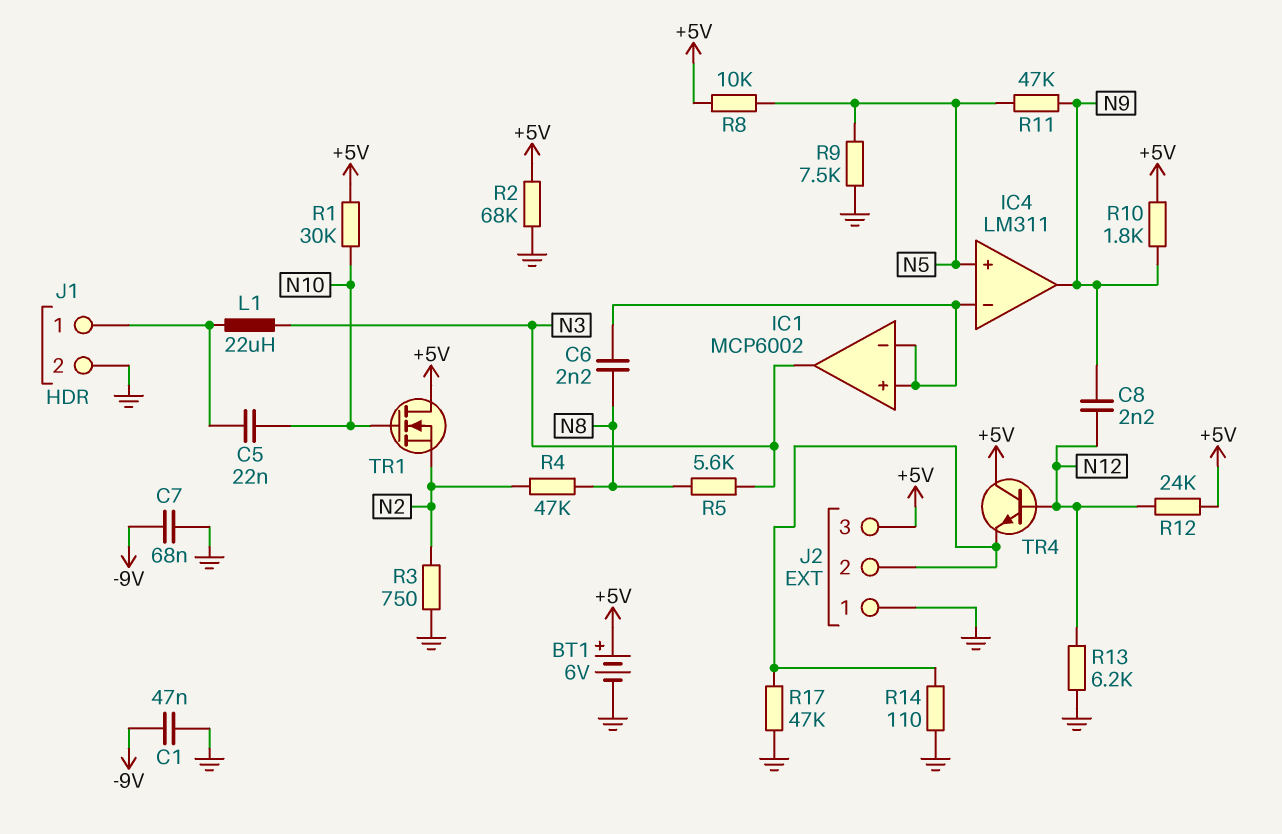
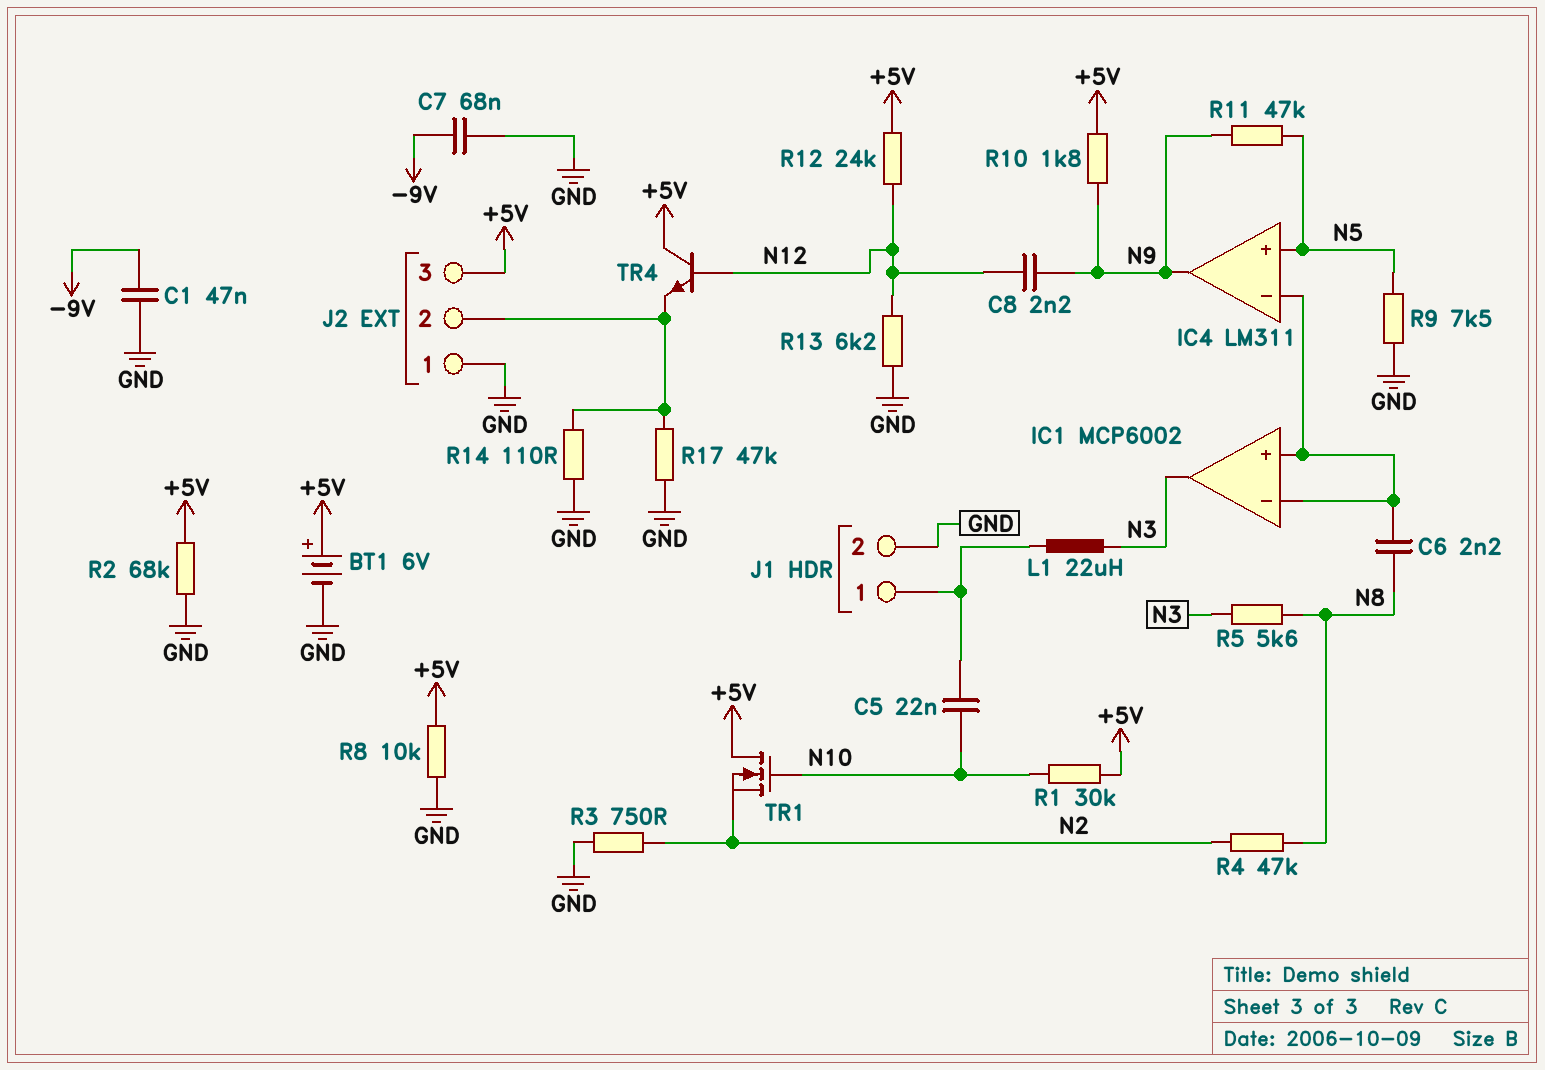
R8: 10k (+5V, N5) -> 10k (+5V, GND)

